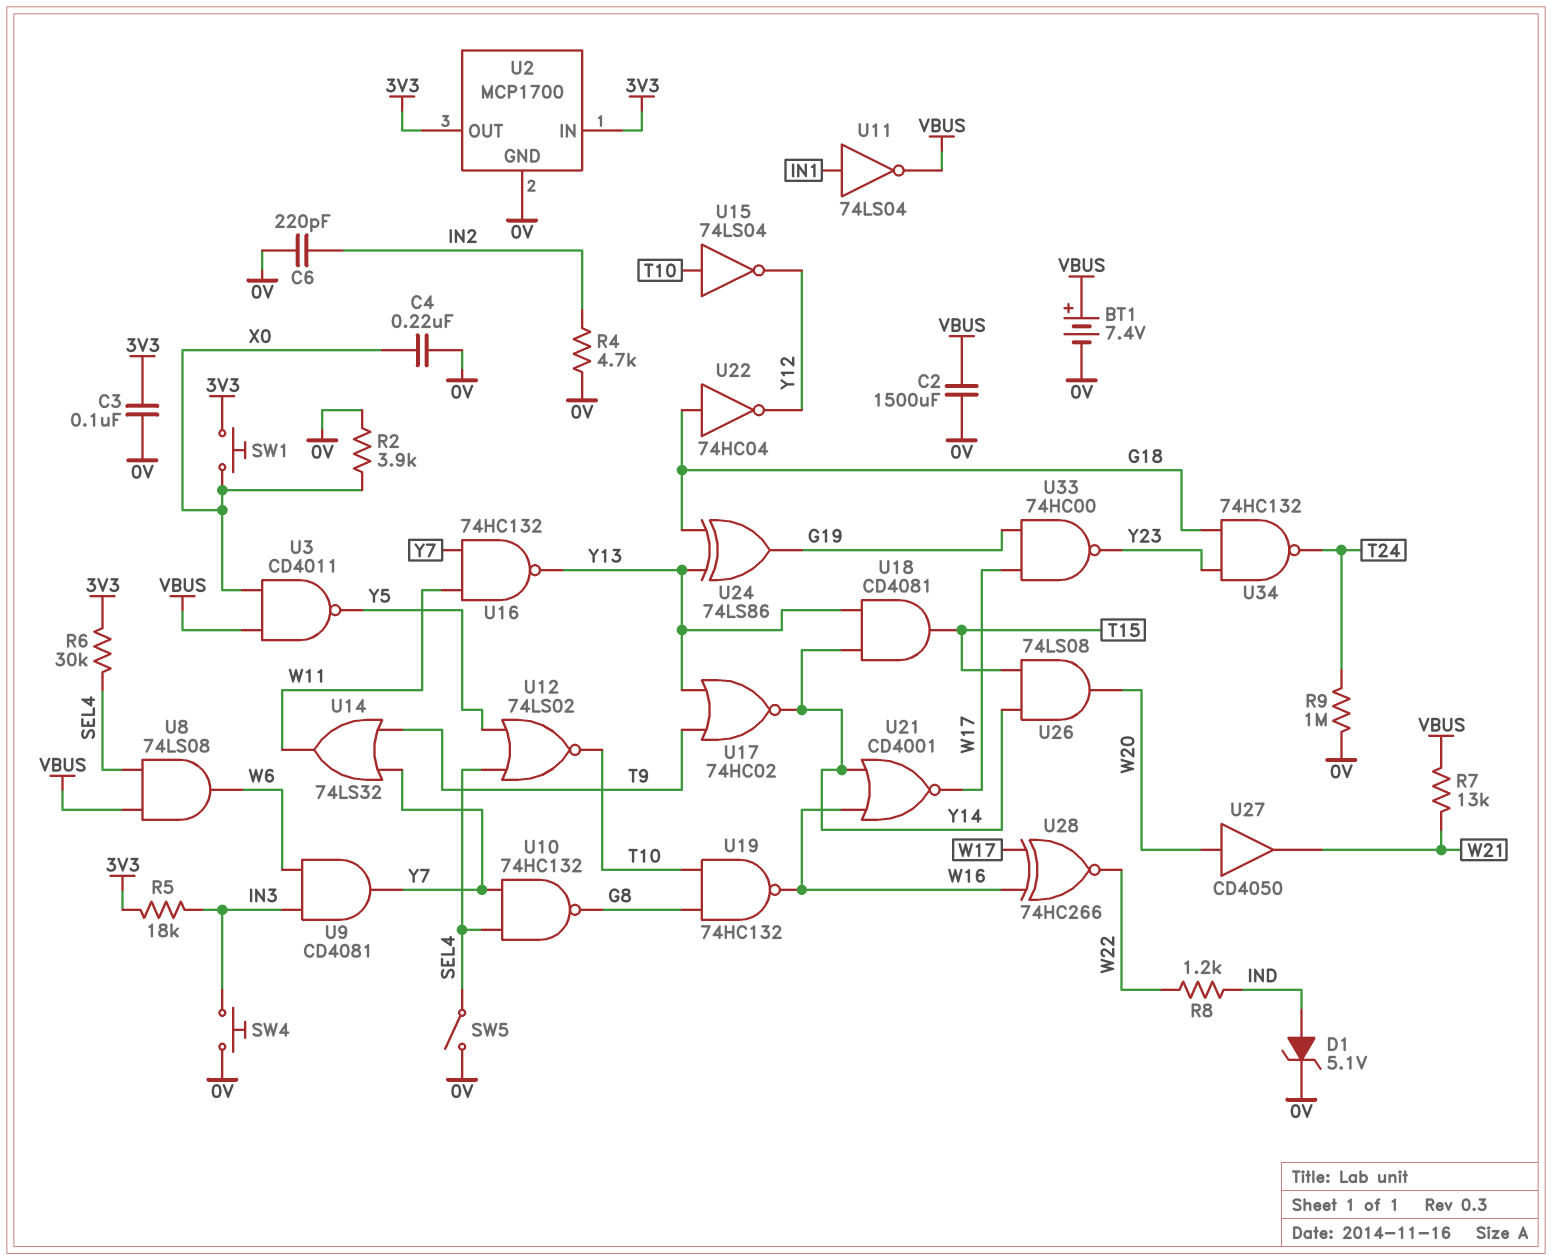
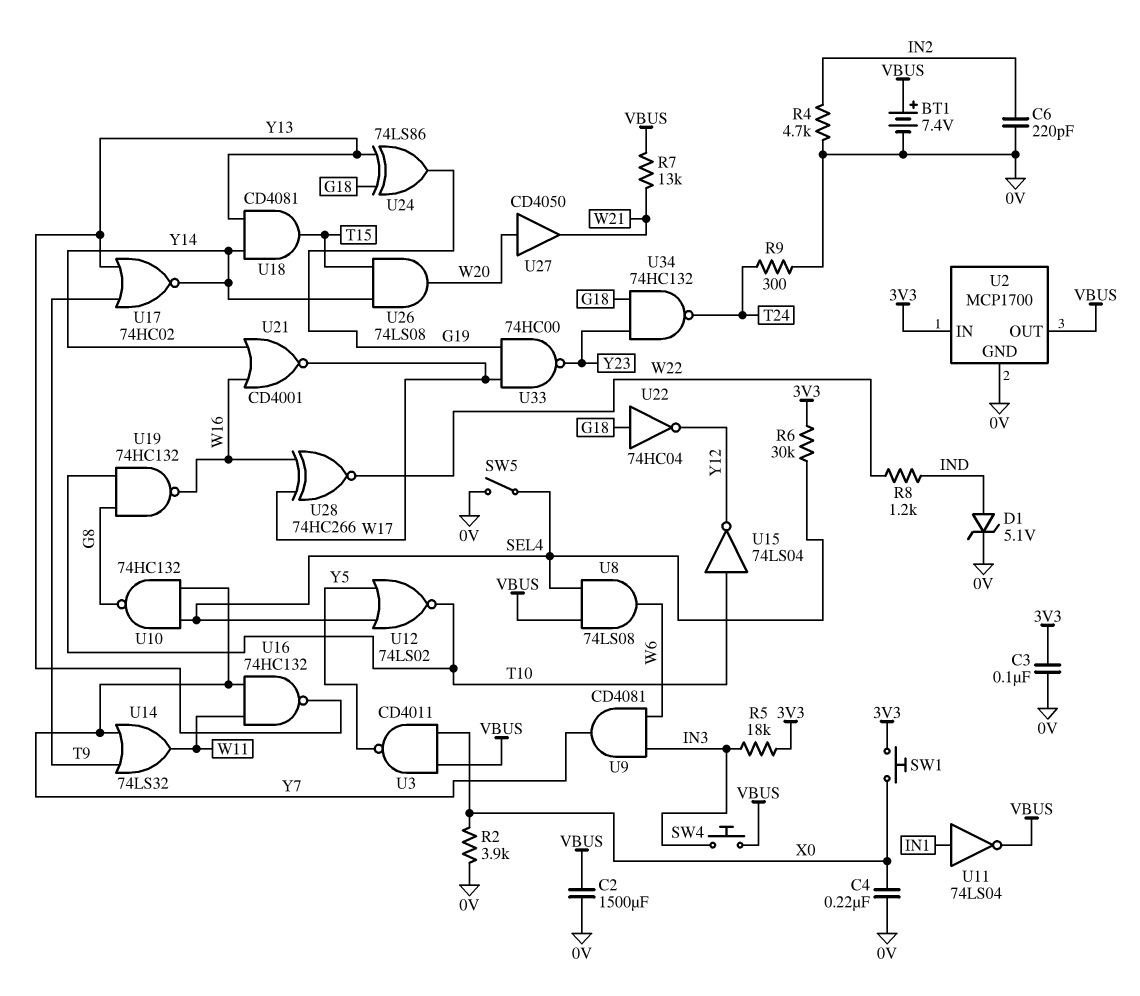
R9: 1M (0V, T24) -> 300 (0V, T24)
SW4: button (0V, IN3) -> button (IN3, VBUS)
U2 pin OUT: 3V3 -> VBUS

